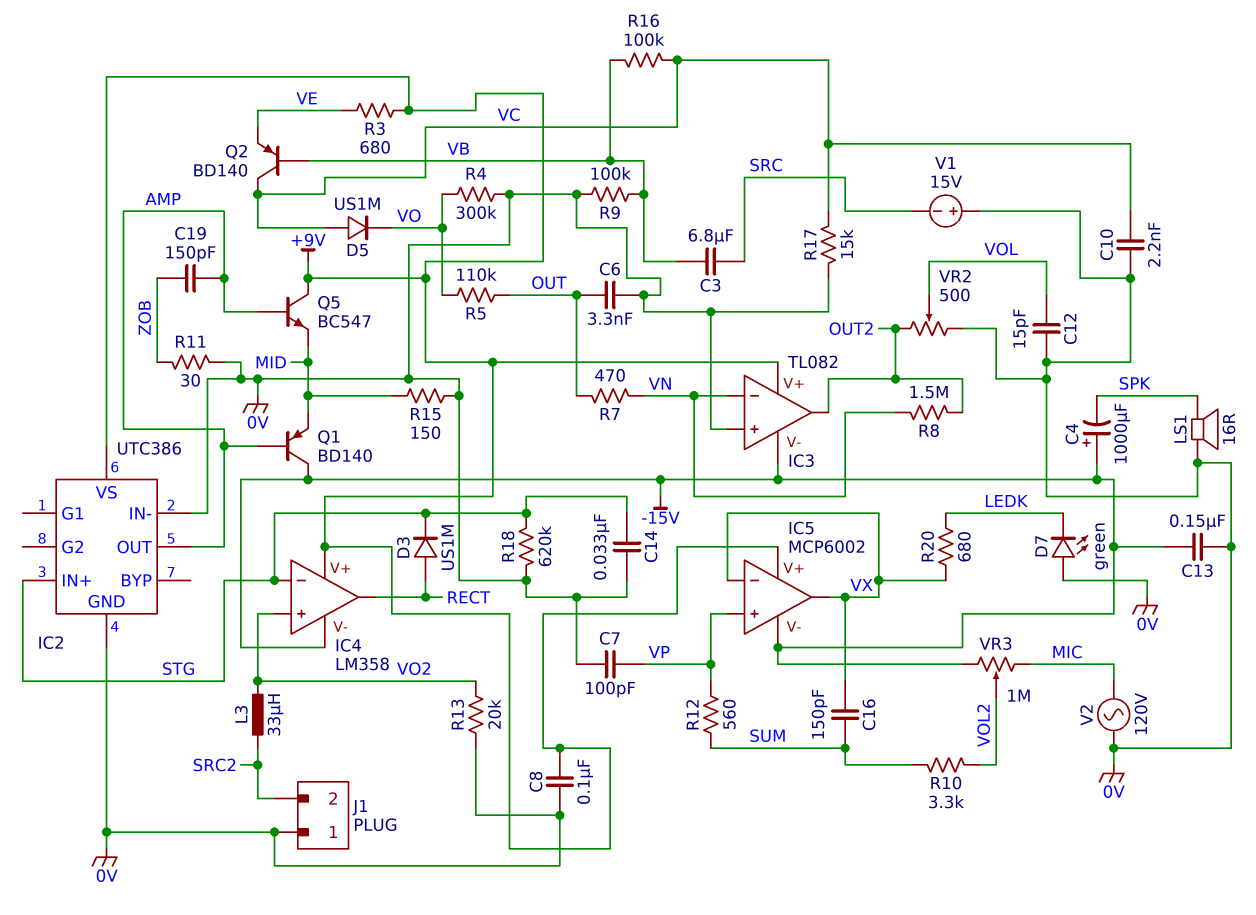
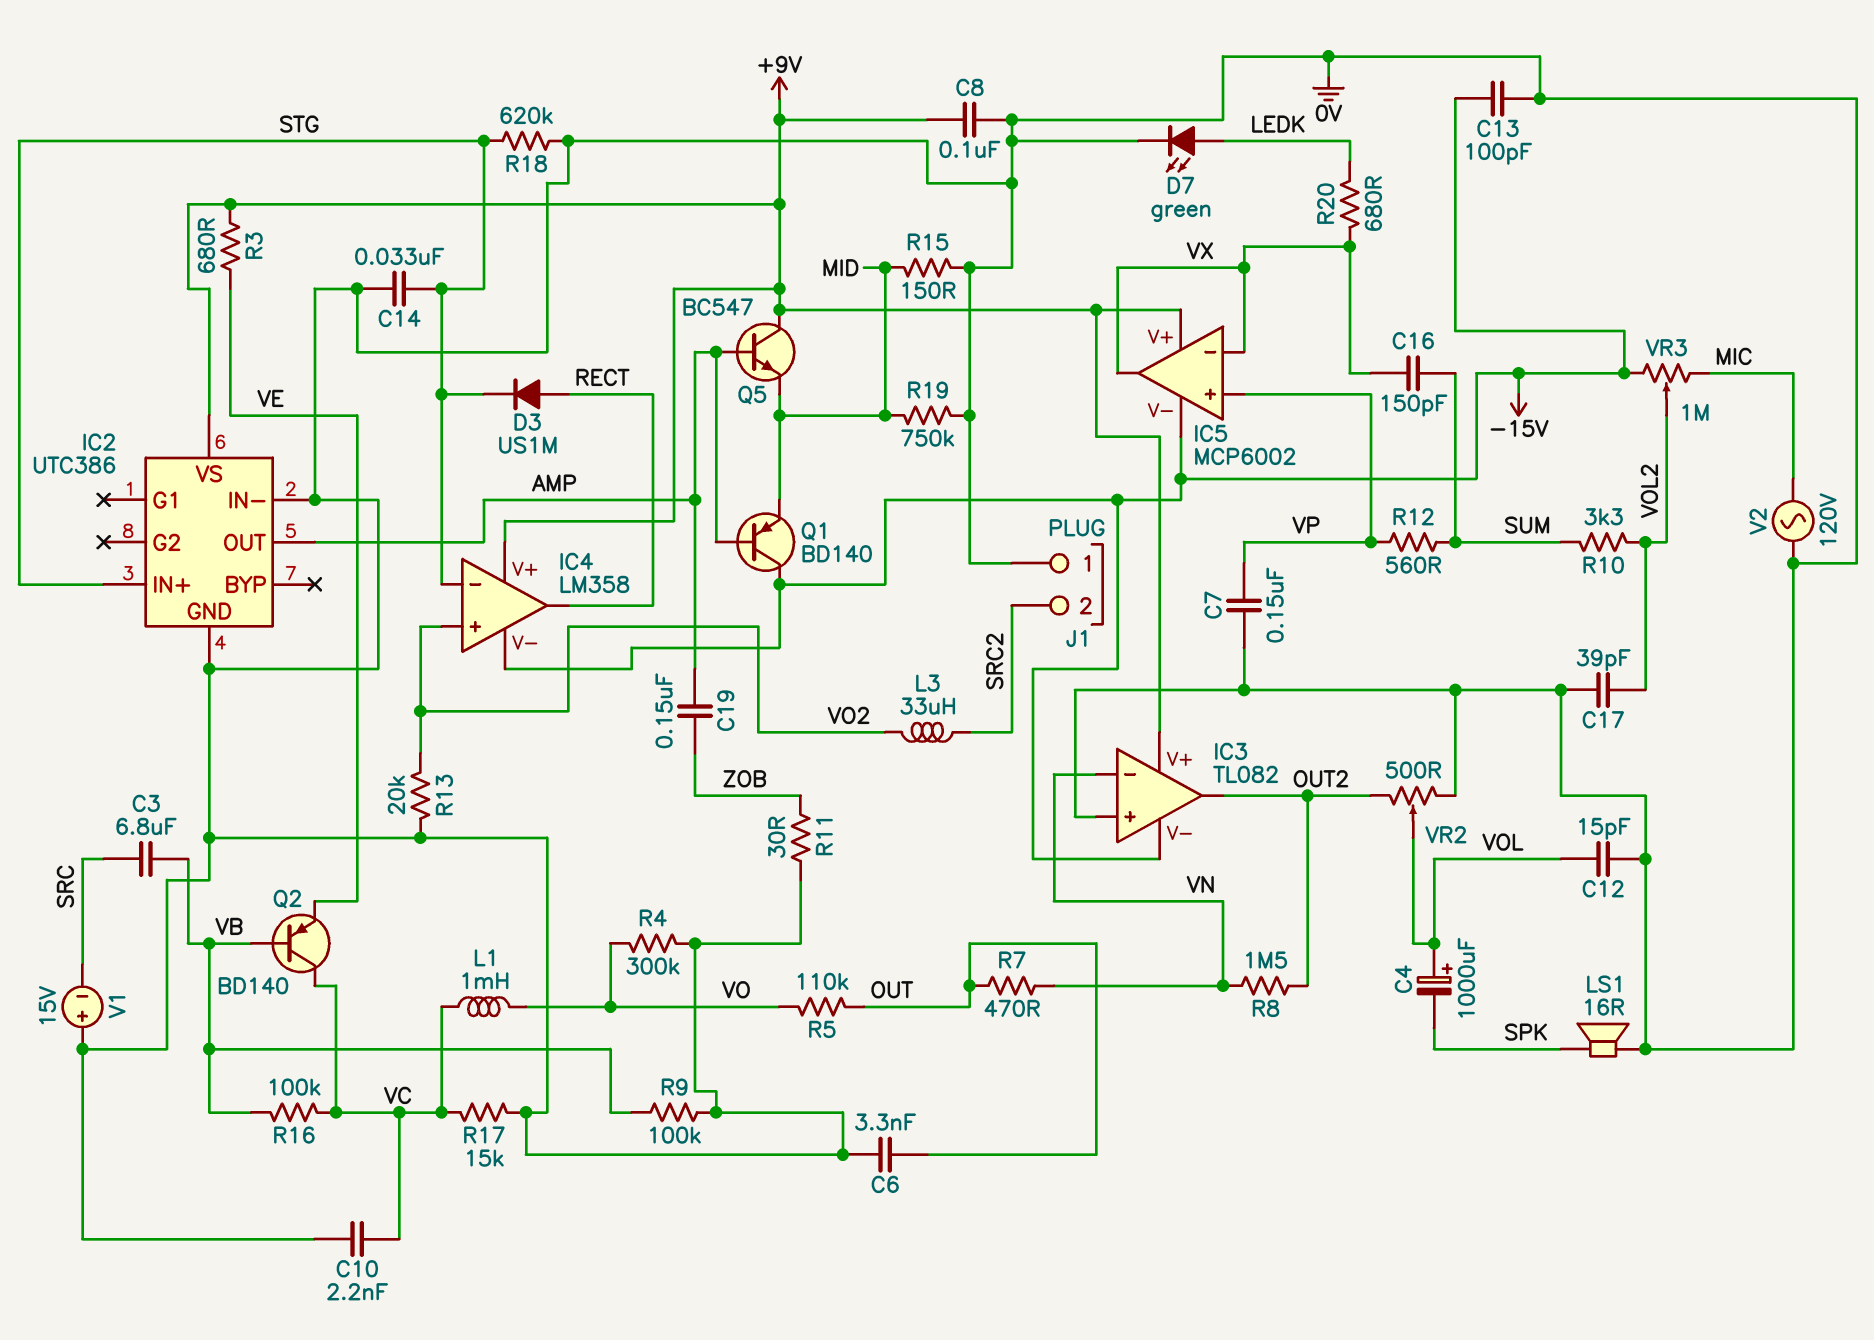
C4: 1000uF (plus -15V, minus SPK) -> 1000uF (plus VOL, minus SPK)
C7: 100pF (0V, VP) -> 150nF (0V, VP)
C13: 150nF (-15V, 0V) -> 100pF (-15V, 0V)
C17: none -> 39pF (0V, VOL2)
C19: 150pF (AMP, ZOB) -> 150nF (AMP, ZOB)
D5: diode US1M (A VC, K VO) -> none
D7: LED green (A 0V, K LEDK) -> LED green (A LEDK, K 0V)
L1: none -> 1mH (VC, VO)
R19: none -> 750k (0V, MID)

